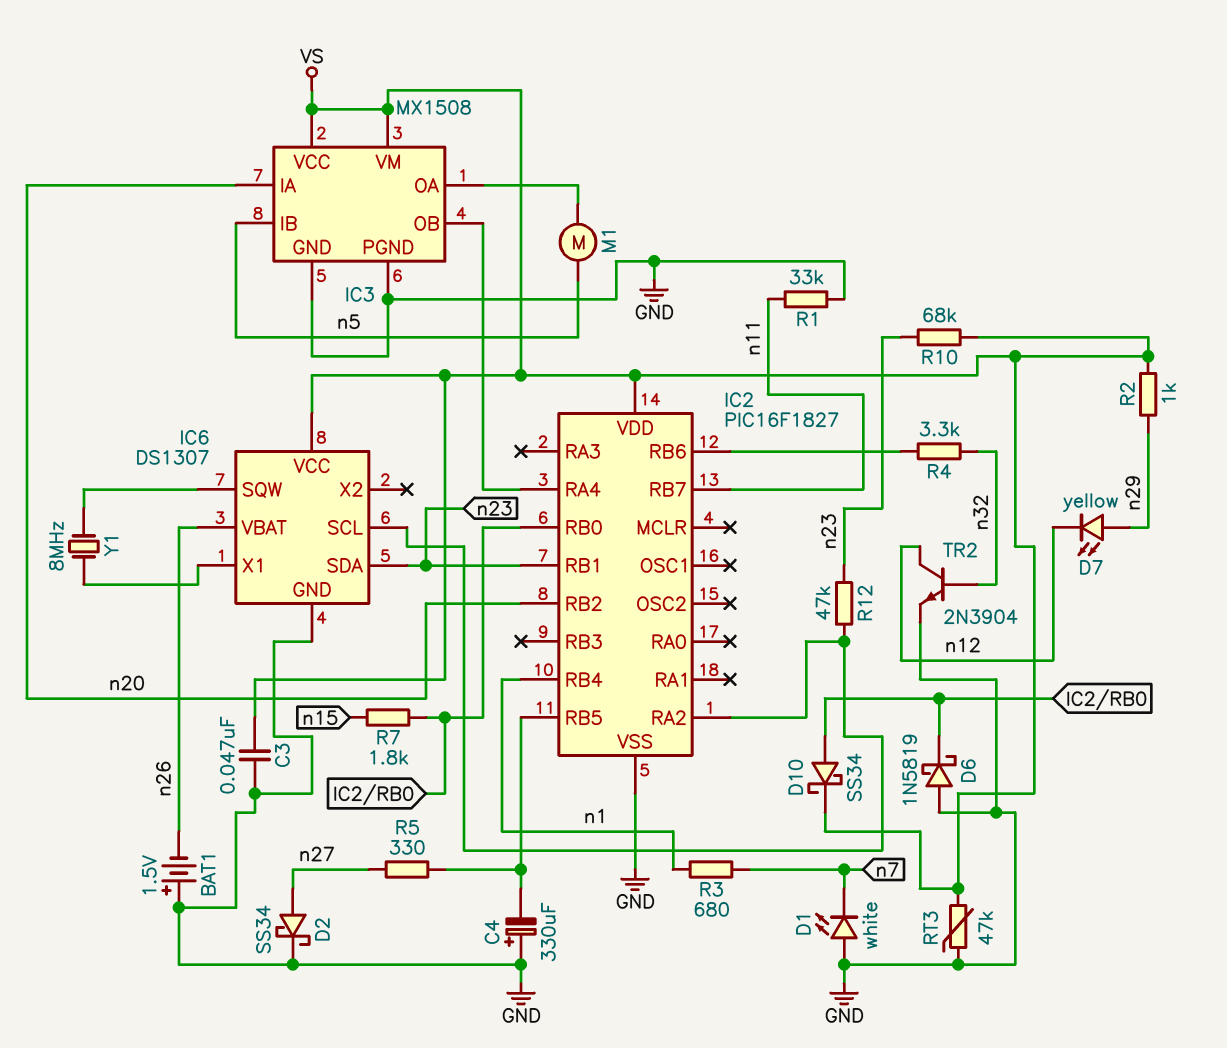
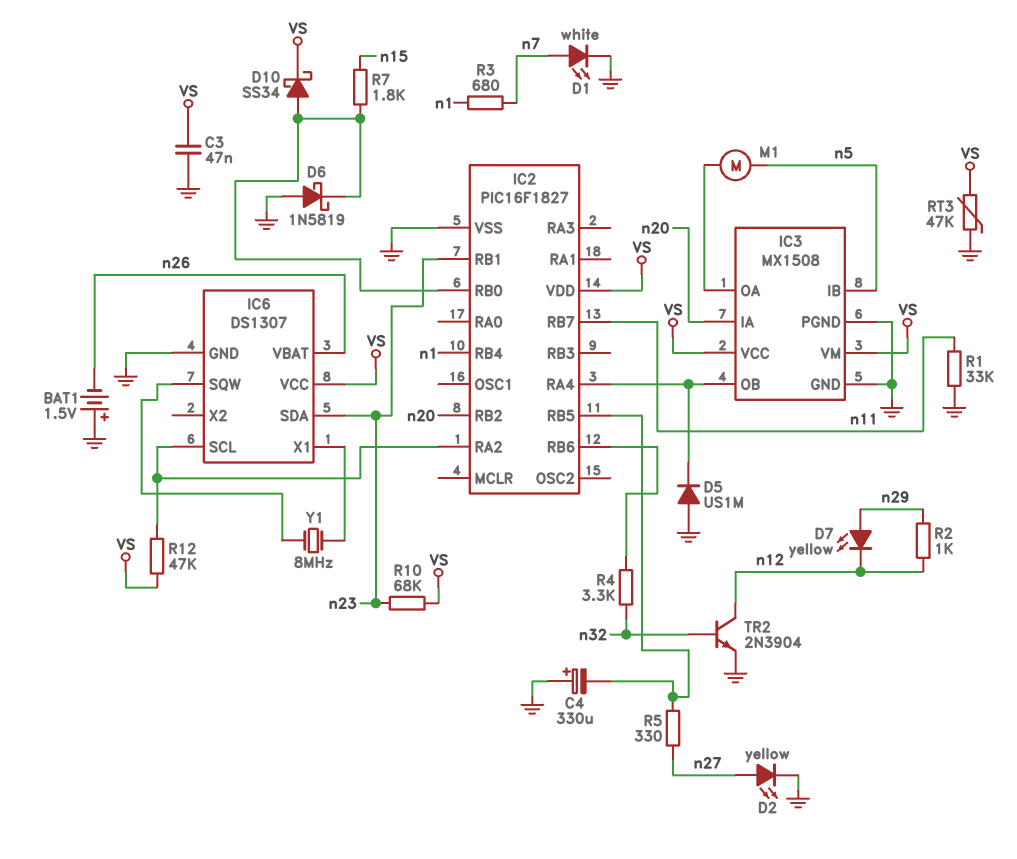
D1: LED white (A GND, K n7) -> LED white (A n7, K GND)
D2: schottky SS34 (A n27, K GND) -> LED yellow (A n27, K GND)
D5: none -> diode US1M (A GND, K IC2/RA4)
R2: 1k (VS, n29) -> 1k (n12, n29)
R12: 47k (IC2/RA2, n23) -> 47k (IC2/RA2, VS)

